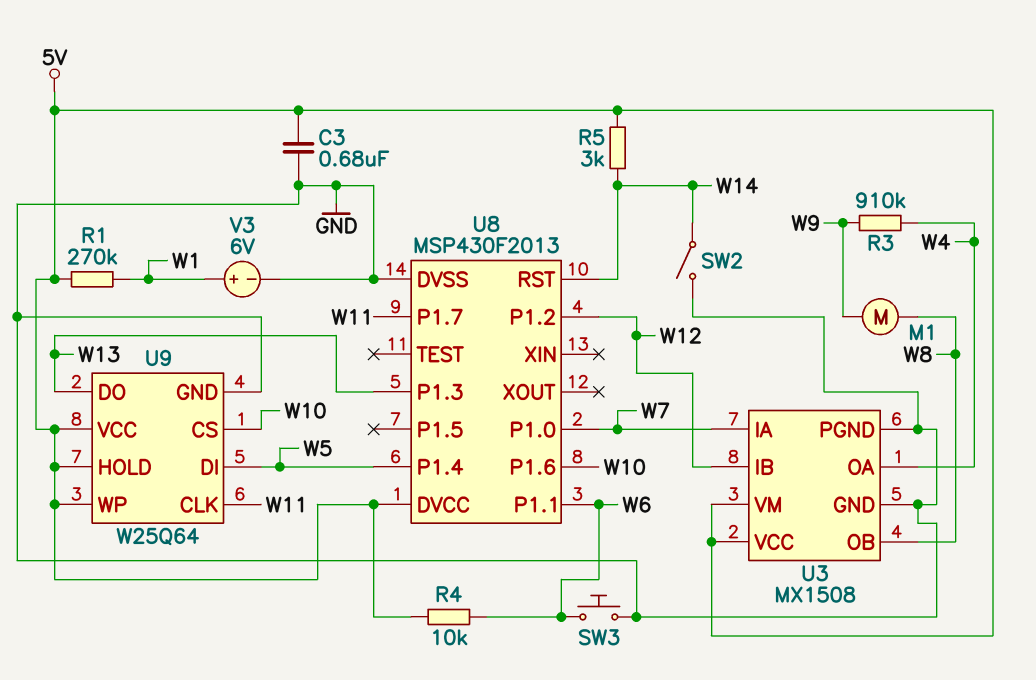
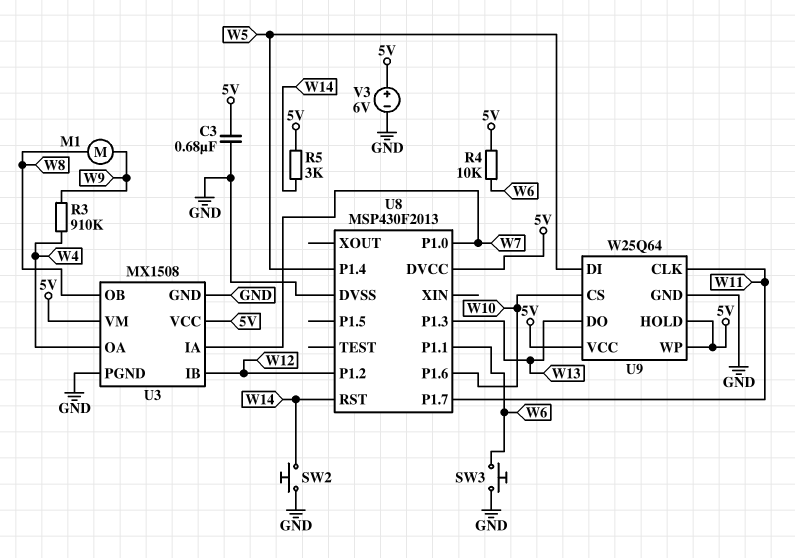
R1: 270k (5V, W1) -> none
SW2: switch (GND, W14) -> button (GND, W14)
V3: 6V (plus W1, minus GND) -> 6V (plus 5V, minus GND)

